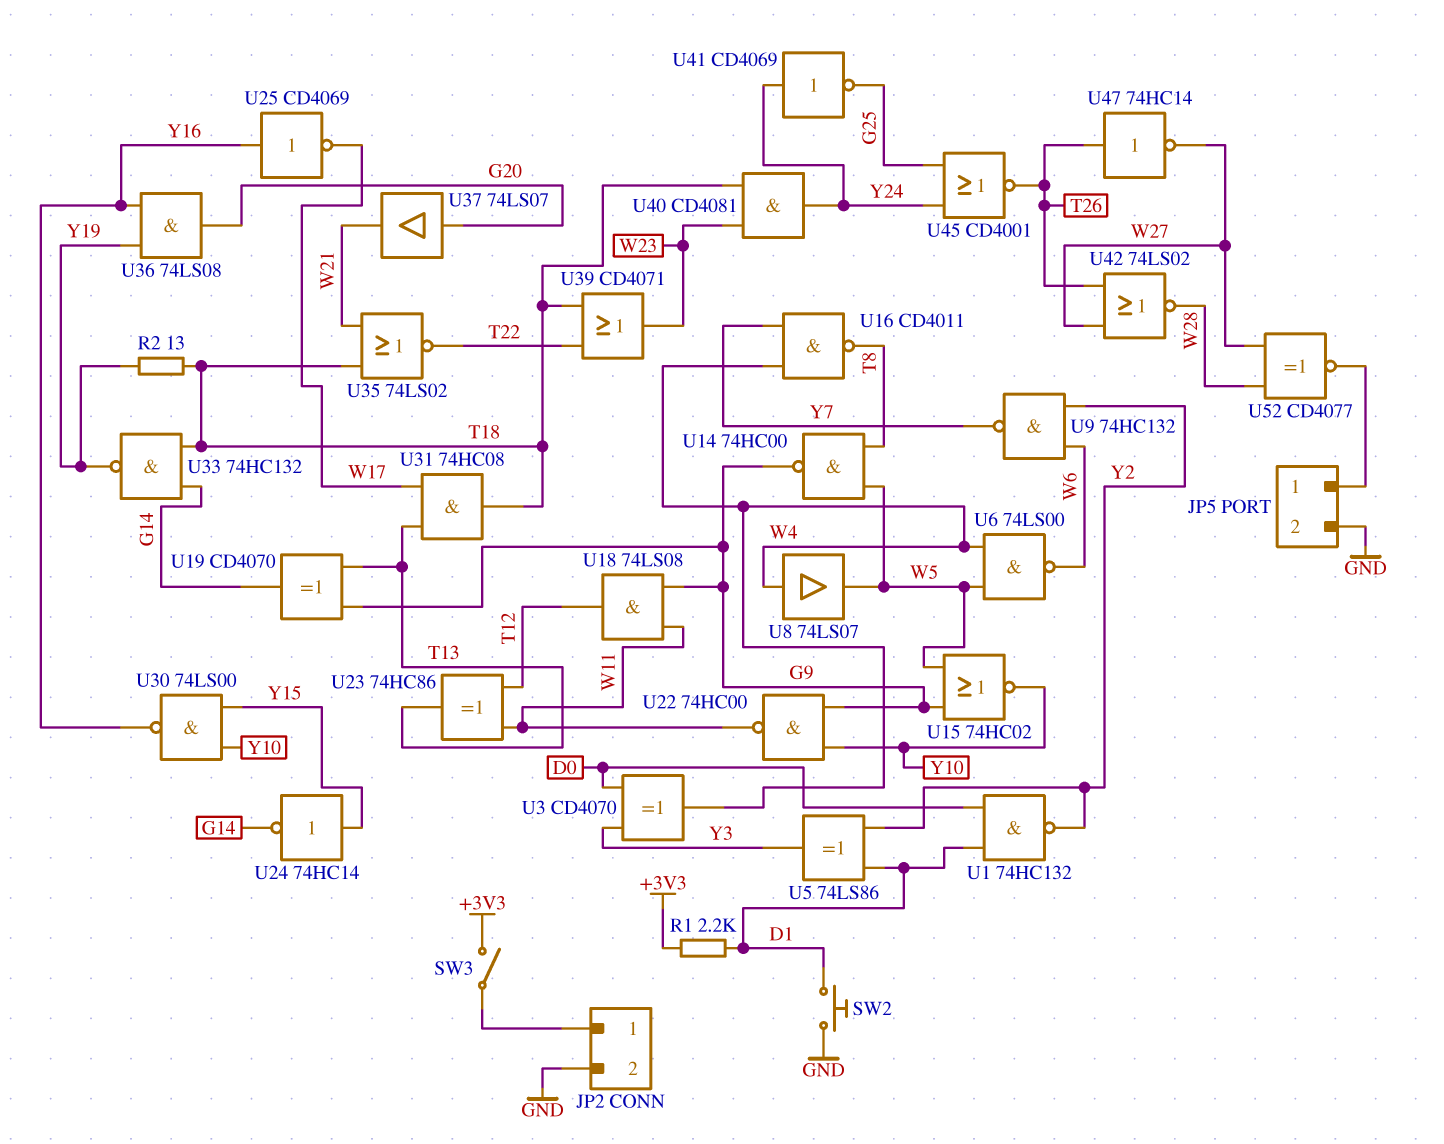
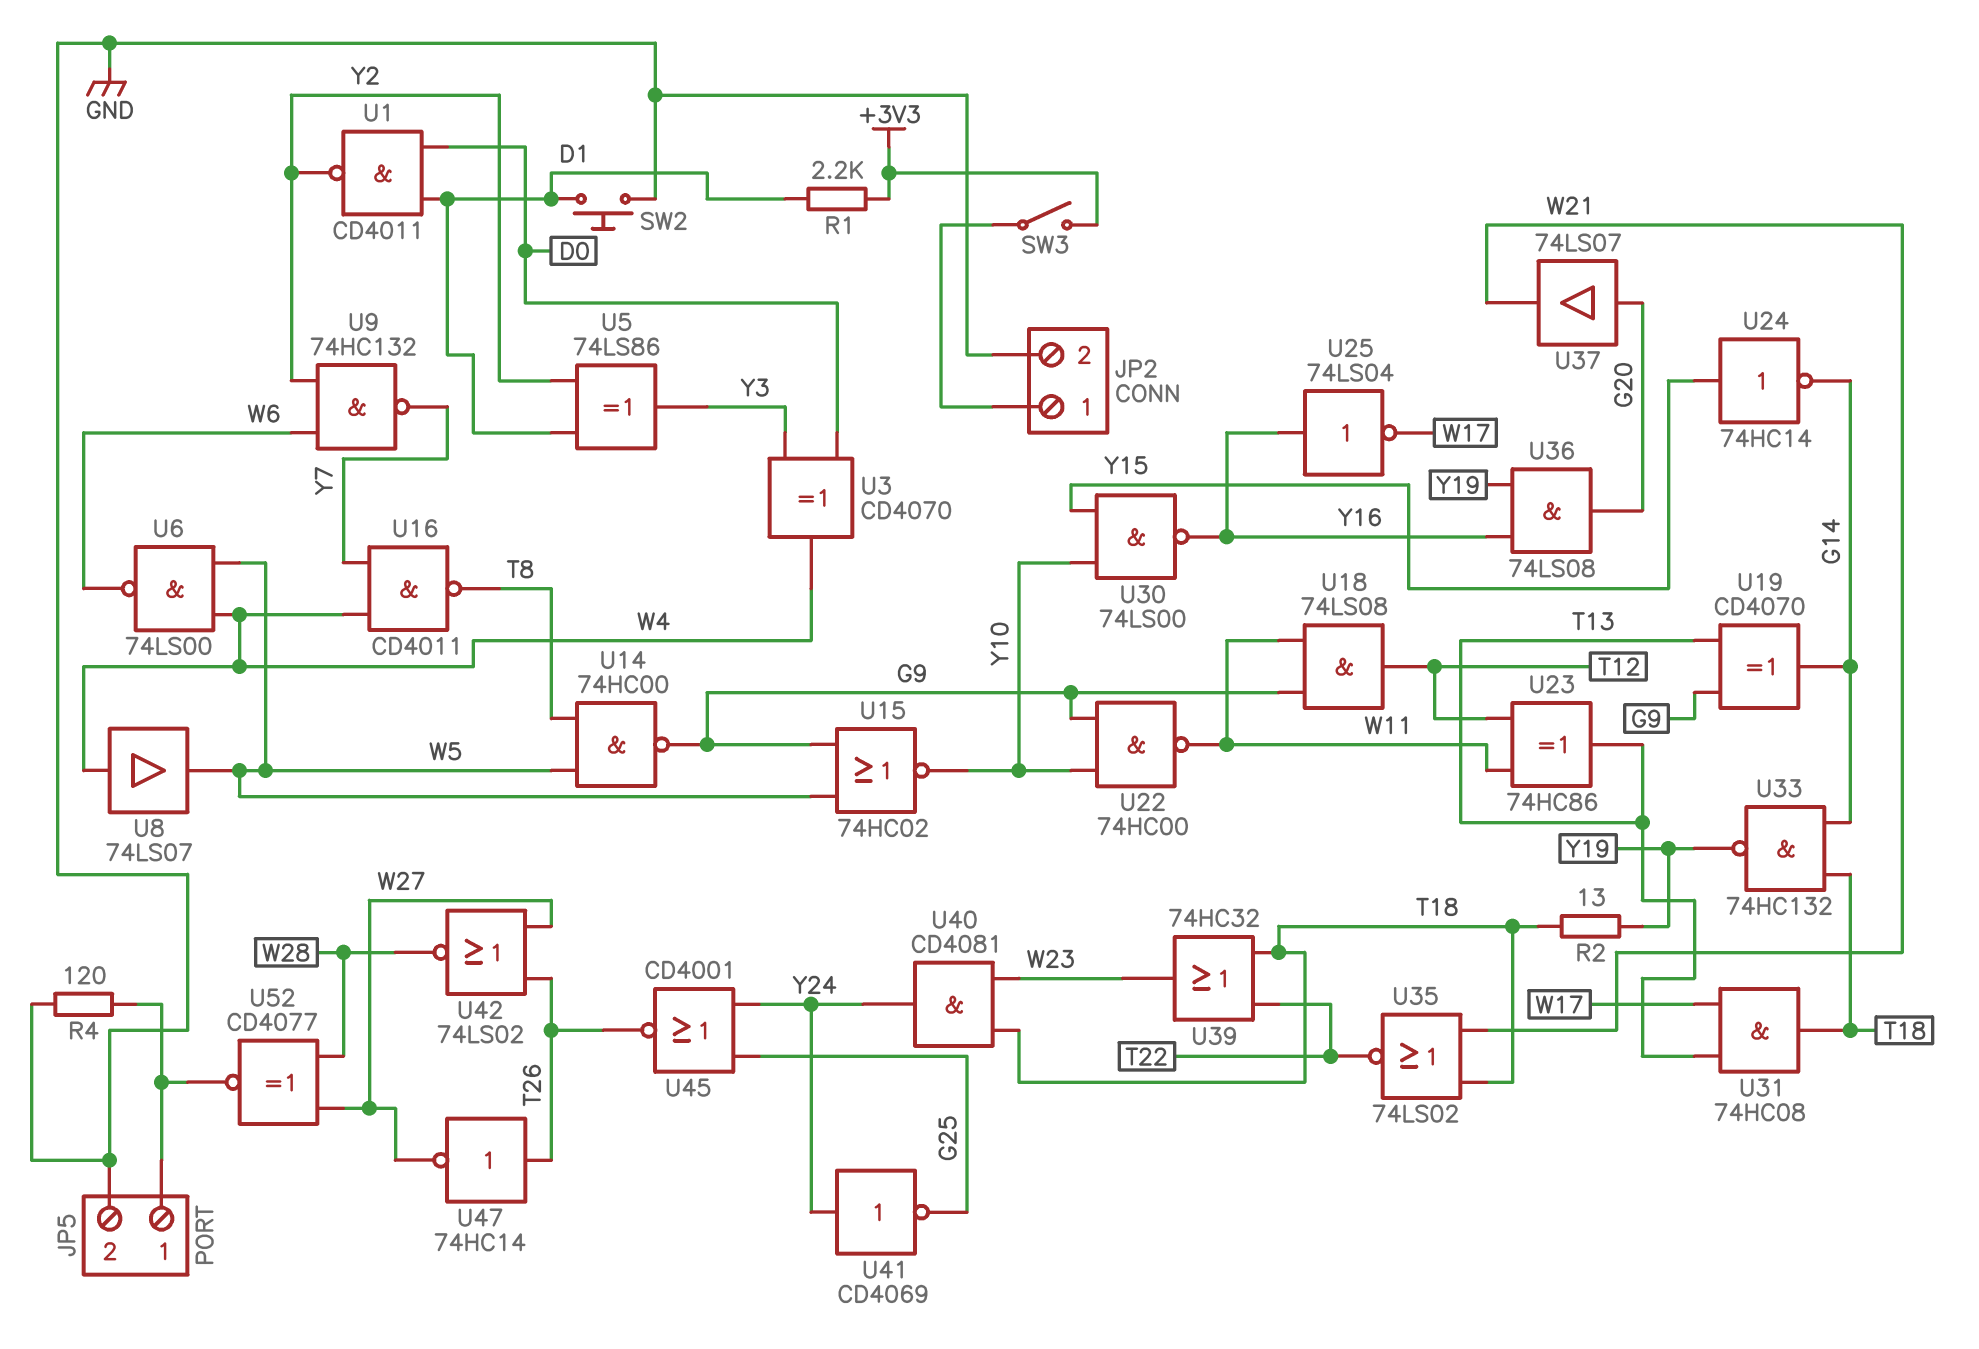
R4: none -> 120 (GND, JP5/1)
U1: NAND 74HC132 (in D0, in D1, out Y2) -> NAND CD4011 (in D0, in D1, out Y2)
U25: NOT CD4069 (in Y16, out W17) -> NOT 74LS04 (in Y16, out W17)
U39: OR CD4071 (in T18, in T22, out W23) -> OR 74HC32 (in T18, in T22, out W23)

